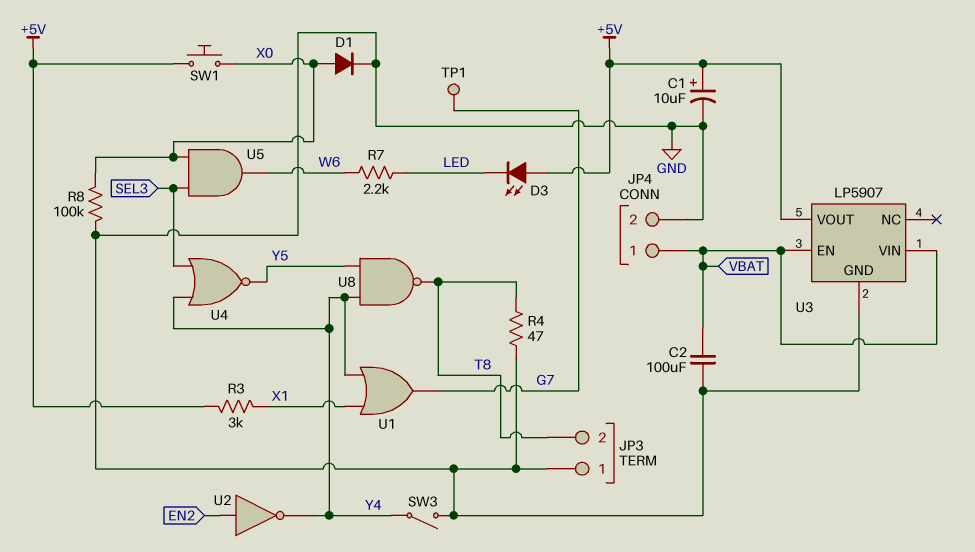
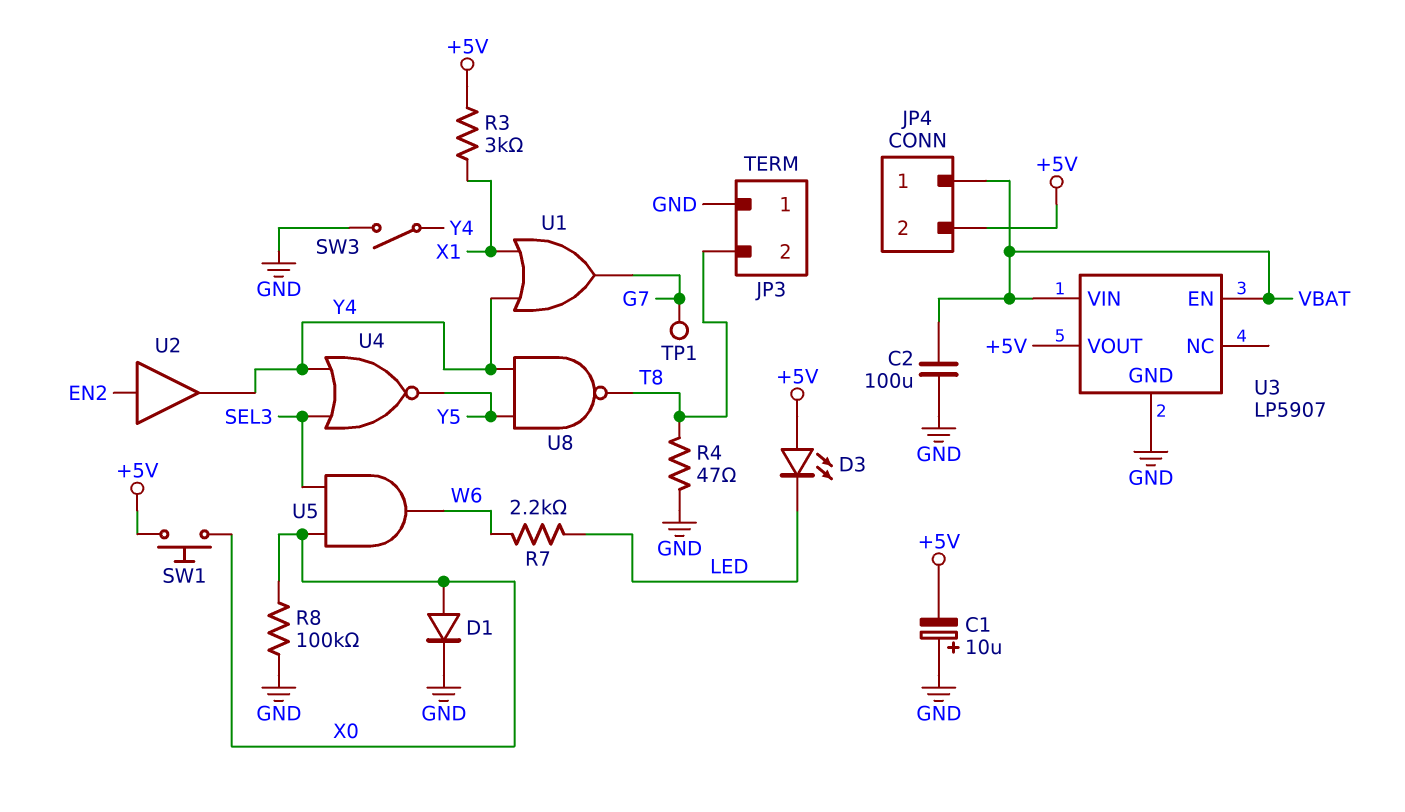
C1: 10uF (plus +5V, minus GND) -> 10uF (plus GND, minus +5V)
JP4 pin 2: GND -> +5V
U2: NOT (in EN2, out Y4) -> buffer (in EN2, out Y4)

